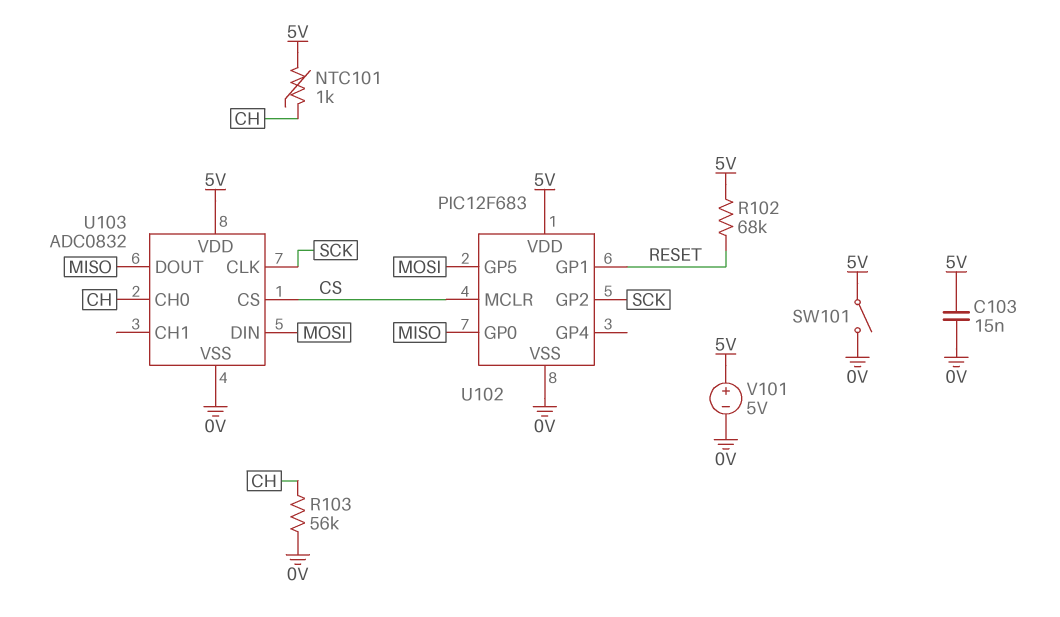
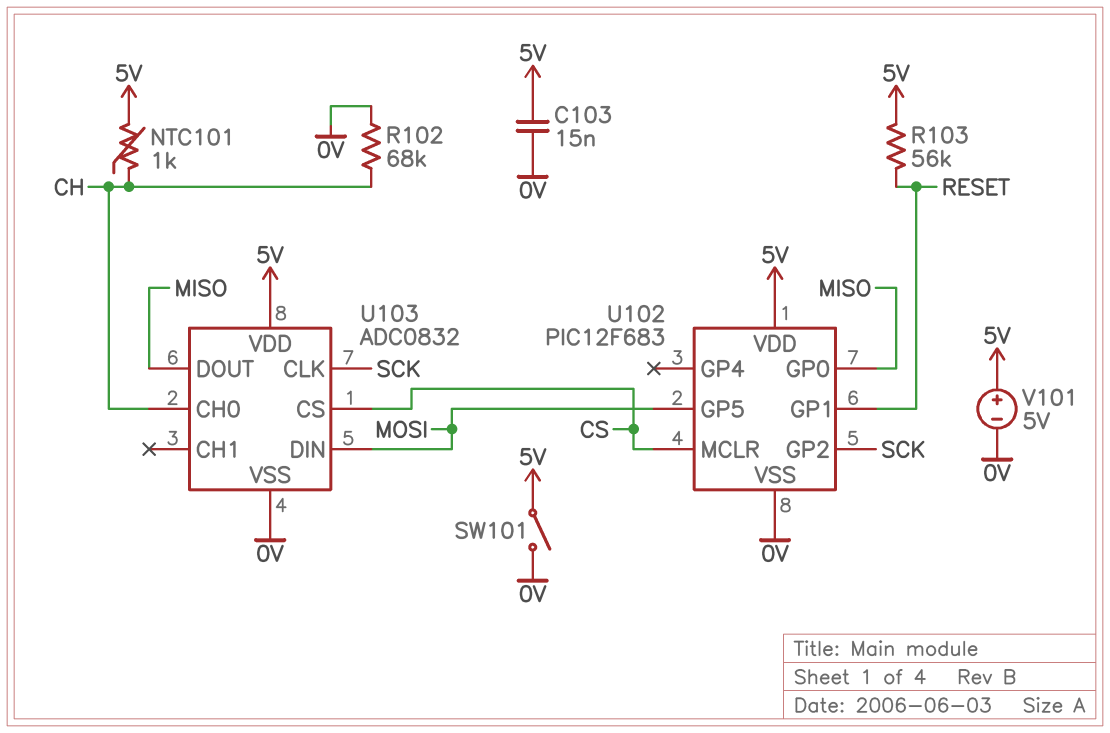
R102: 68k (5V, RESET) -> 68k (0V, CH)
R103: 56k (0V, CH) -> 56k (5V, RESET)

